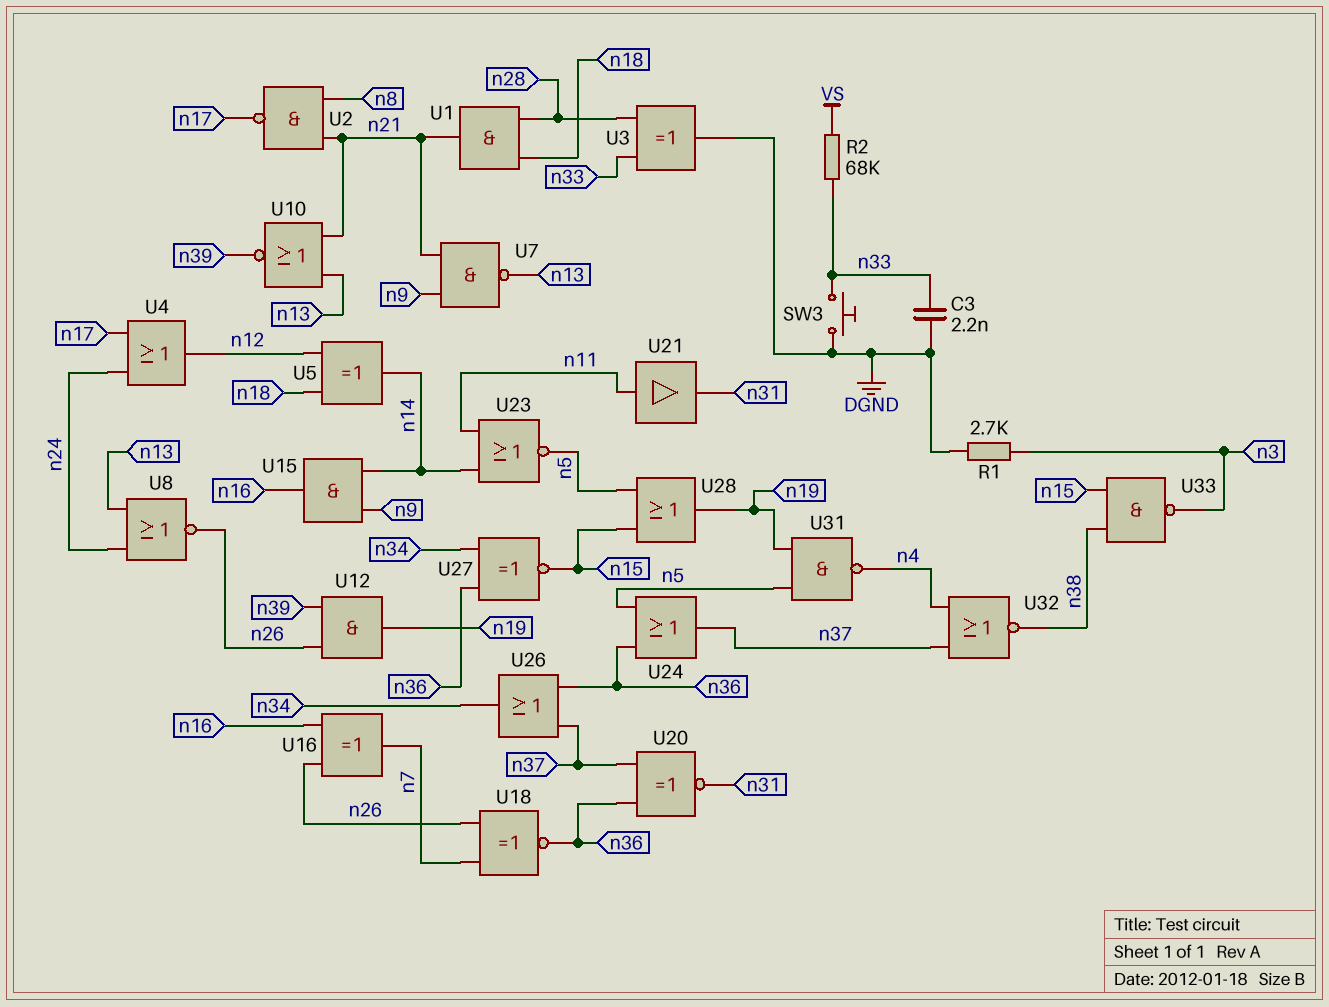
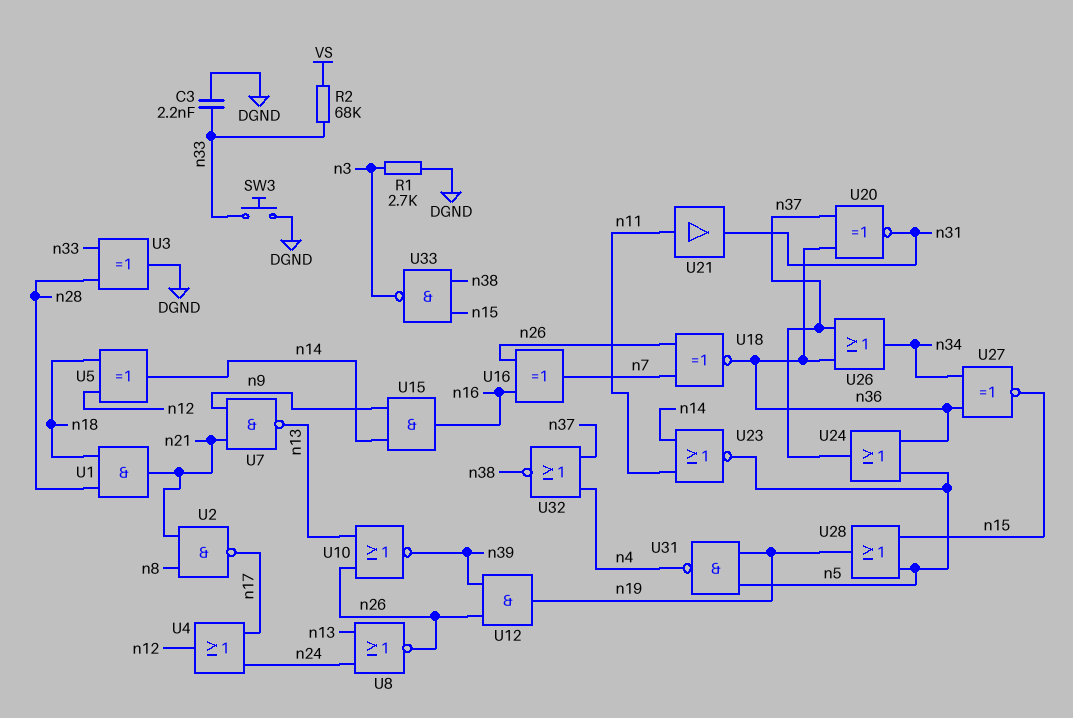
U10: NOR (in n13, in n21, out n39) -> NOR (in n13, in n26, out n39)

